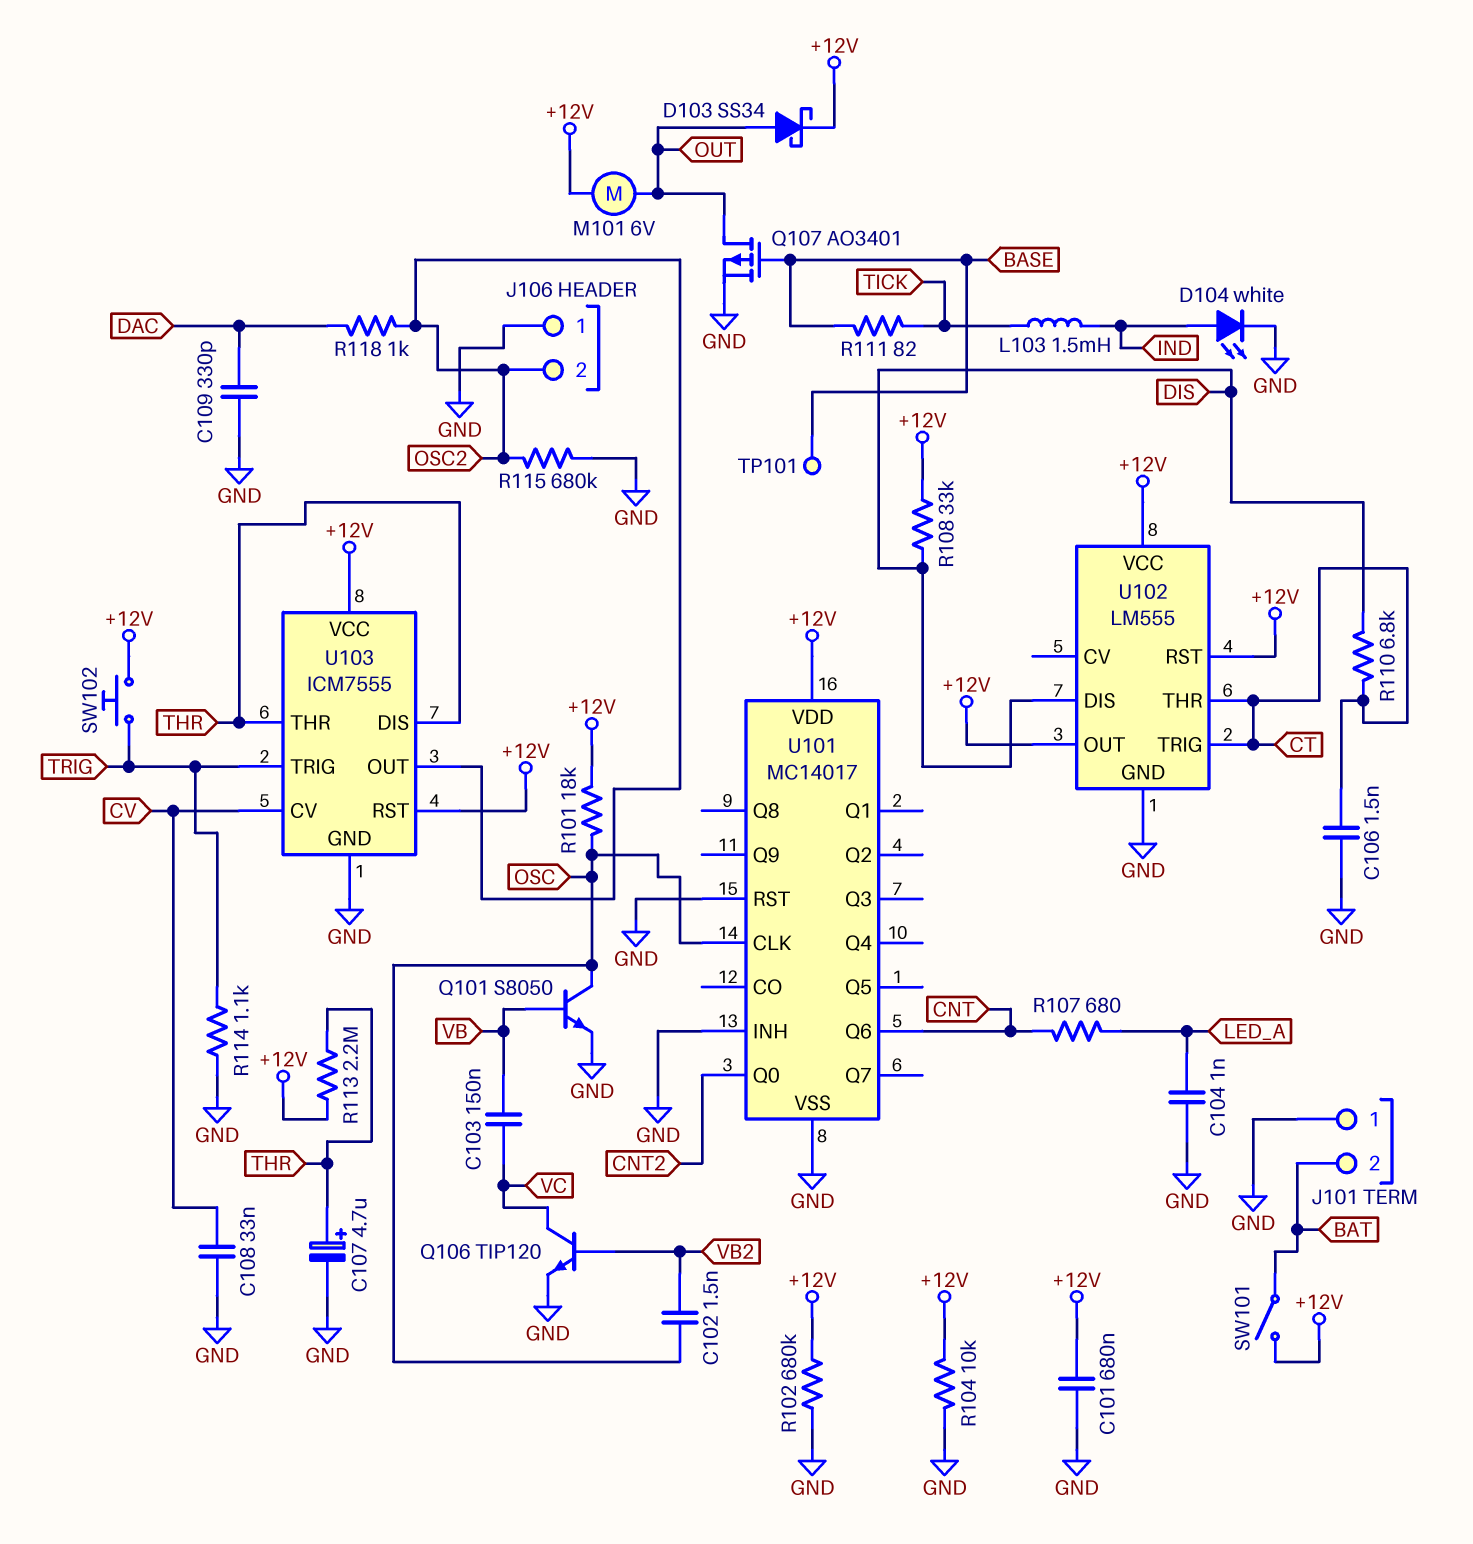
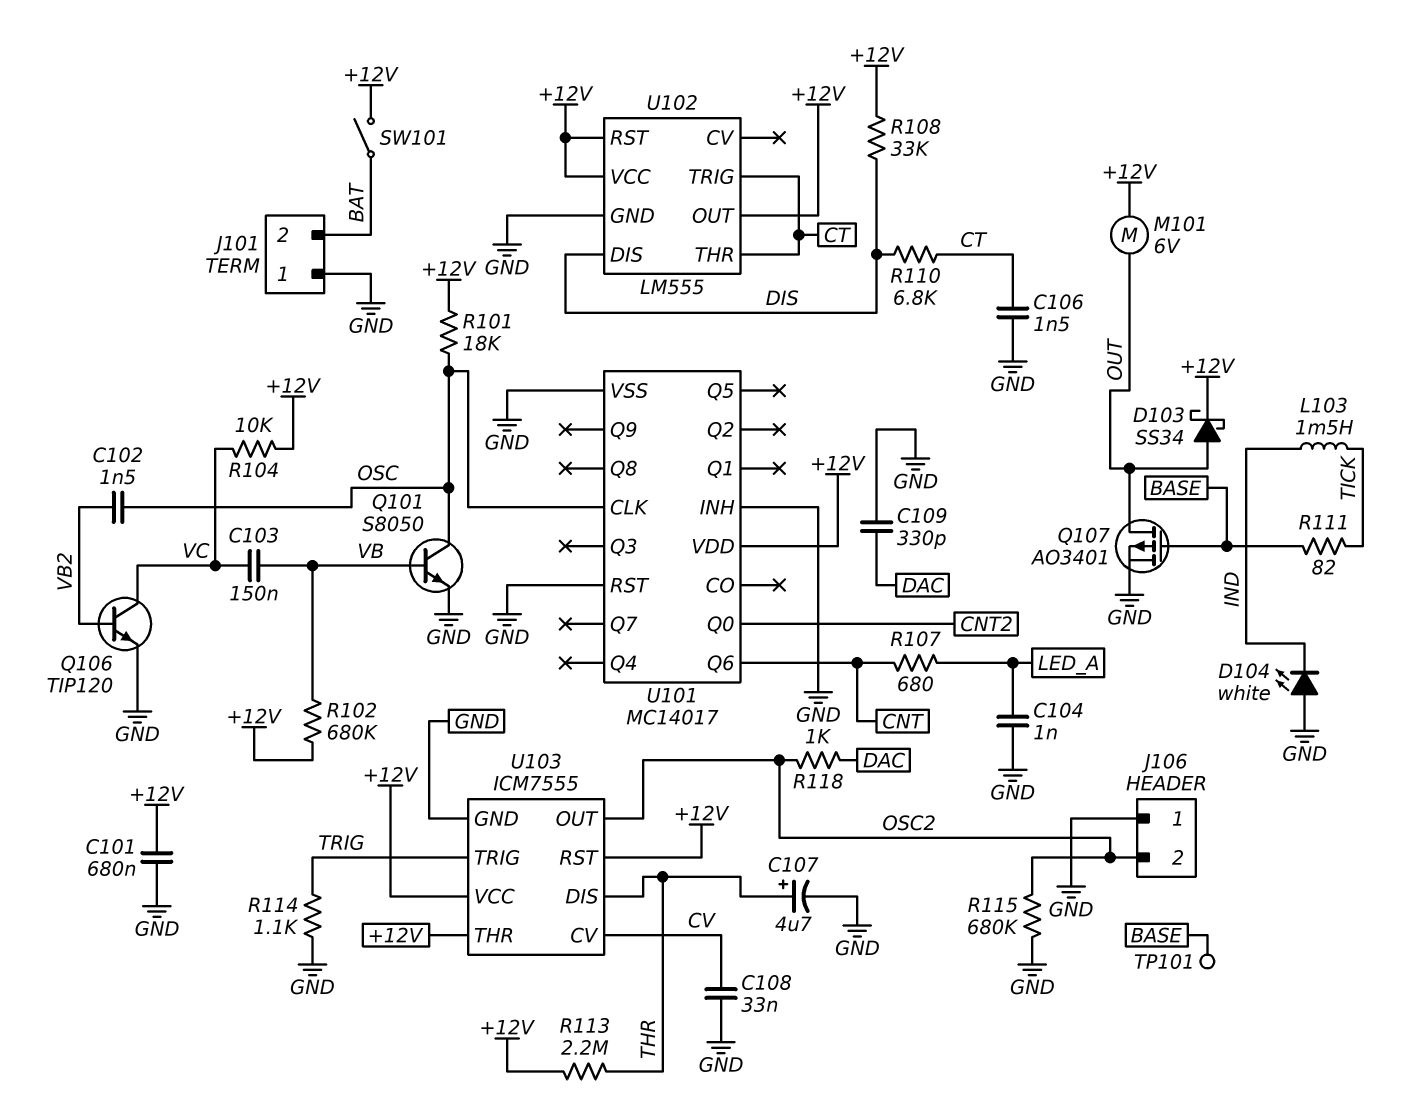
D104: LED white (A IND, K GND) -> LED white (A GND, K IND)
R102: 680k (+12V, GND) -> 680k (+12V, VB)
R104: 10k (+12V, GND) -> 10k (+12V, VC)
SW102: button (+12V, TRIG) -> none
U103 pin THR: THR -> +12V

